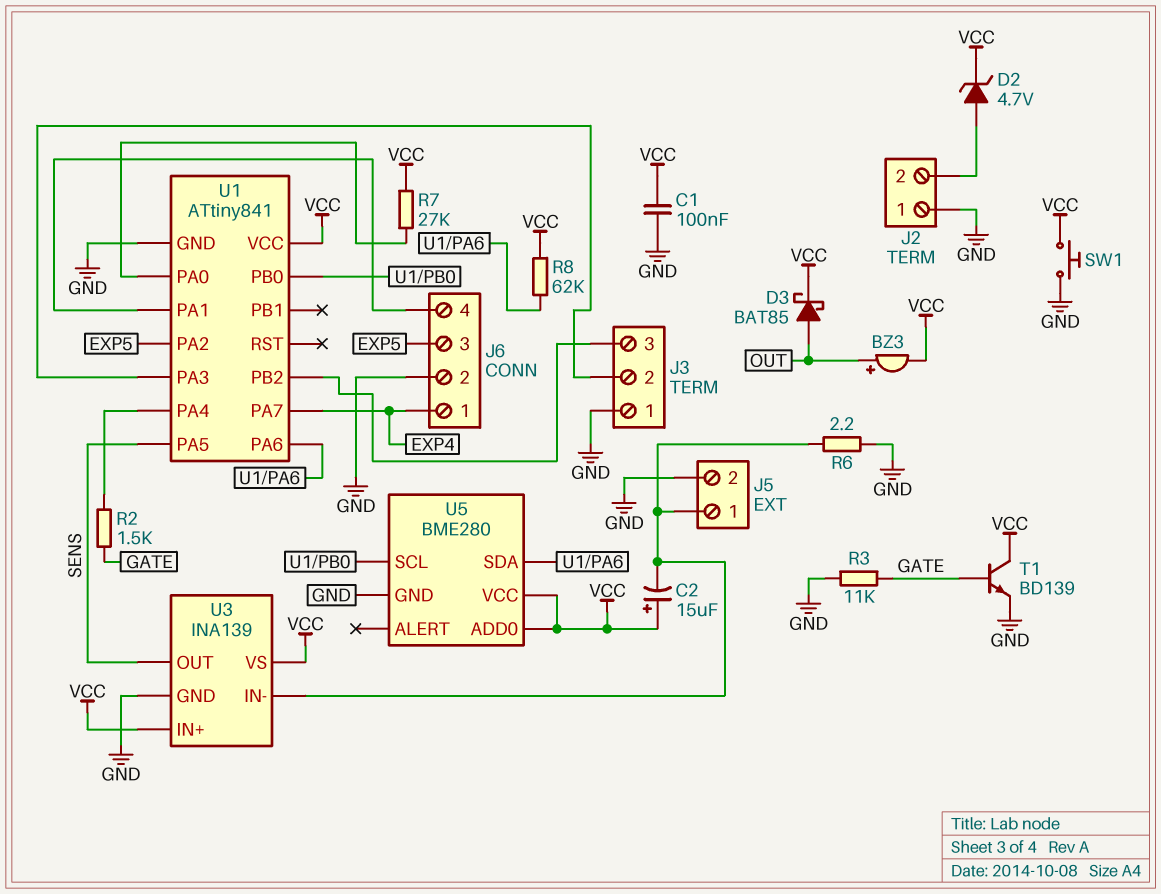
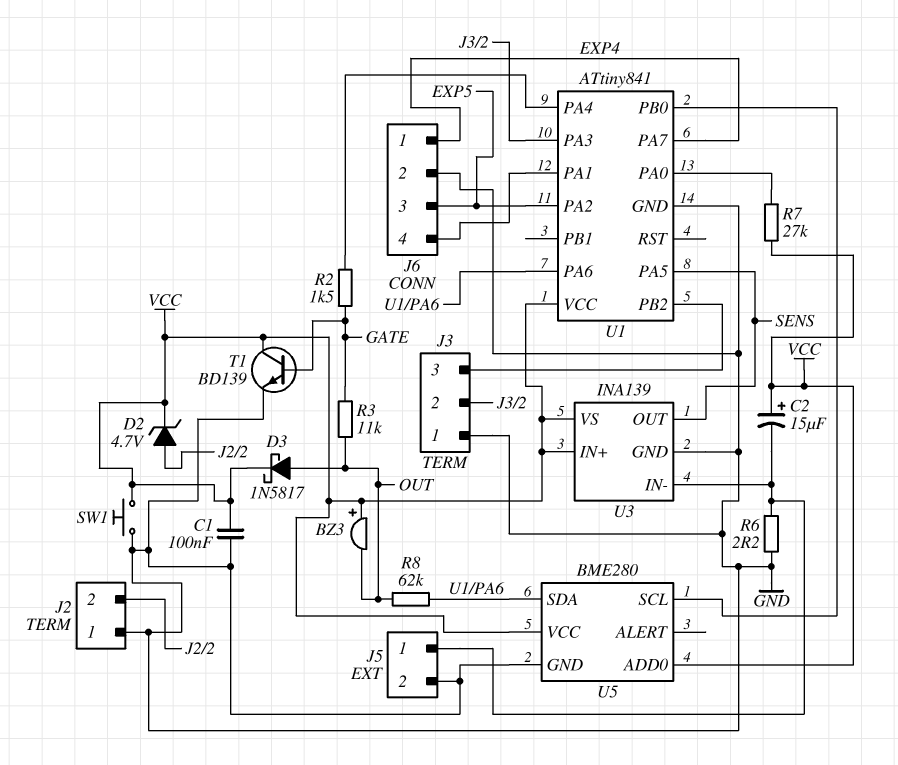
BZ3: buzzer (plus OUT, minus VCC) -> buzzer (plus VCC, minus OUT)
D3: schottky BAT85 (A OUT, K VCC) -> schottky 1N5817 (A OUT, K VCC)
R3: 11k (GATE, GND) -> 11k (GATE, OUT)
R8: 62k (U1/PA6, VCC) -> 62k (OUT, U1/PA6)

